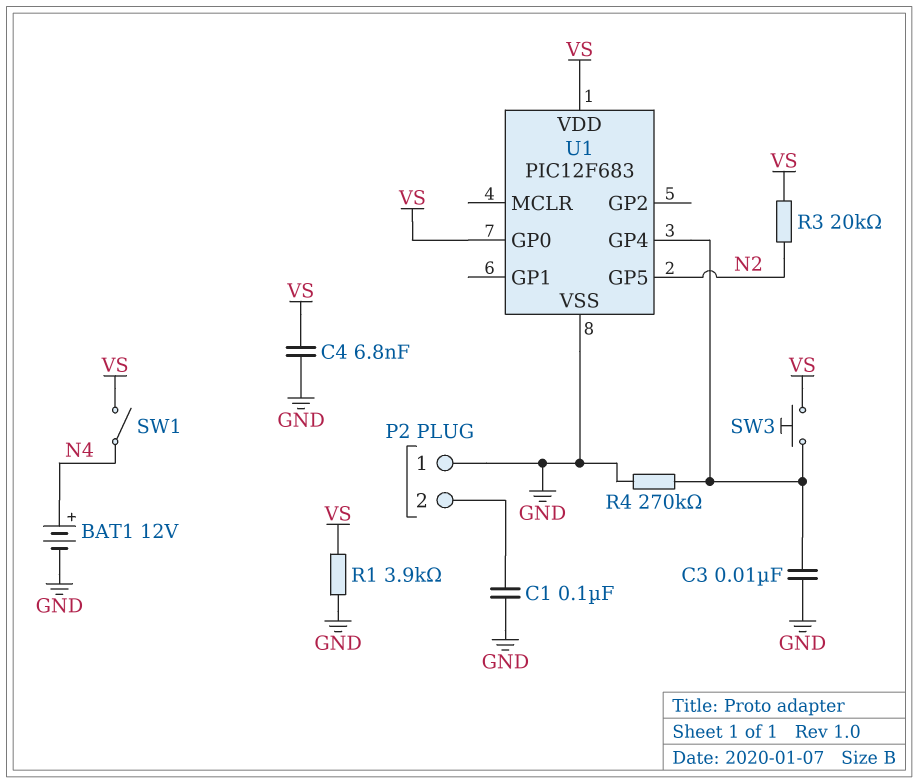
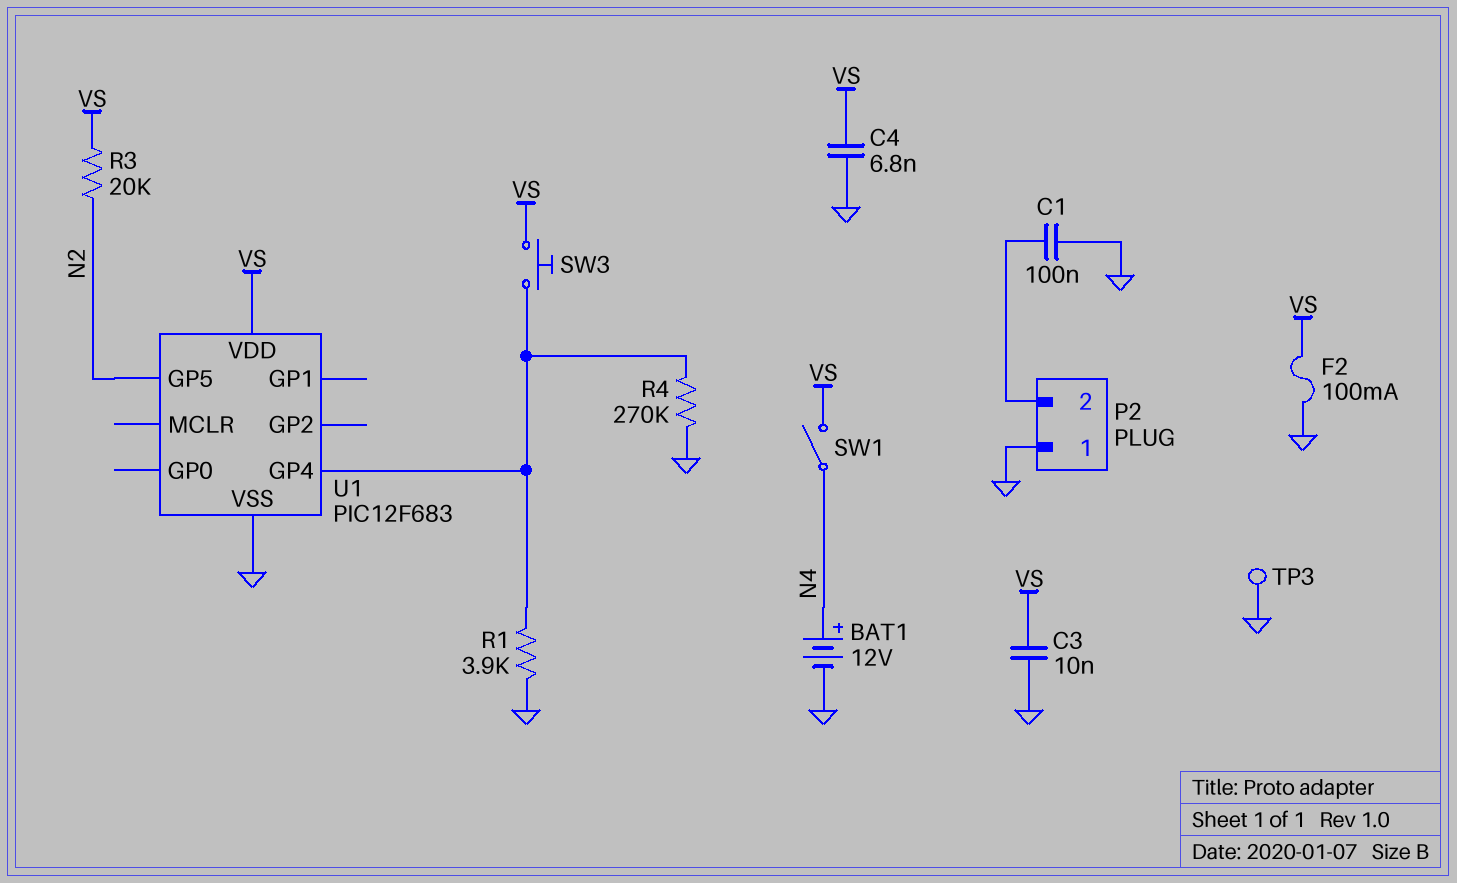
C3: 10nF (GND, U1/GP4) -> 10nF (GND, VS)
F2: none -> 100mA (GND, VS)
R1: 3.9k (GND, VS) -> 3.9k (GND, U1/GP4)
TP3: none -> test point (GND)
U1 pin GP0: VS -> none

